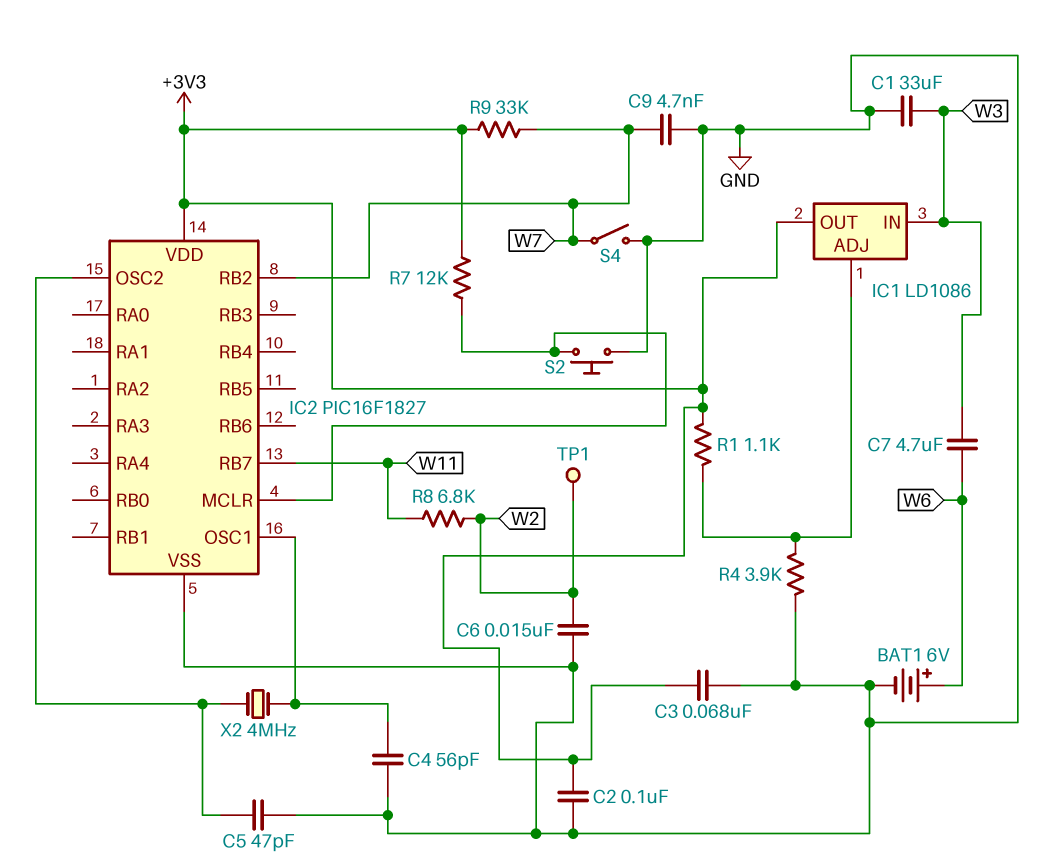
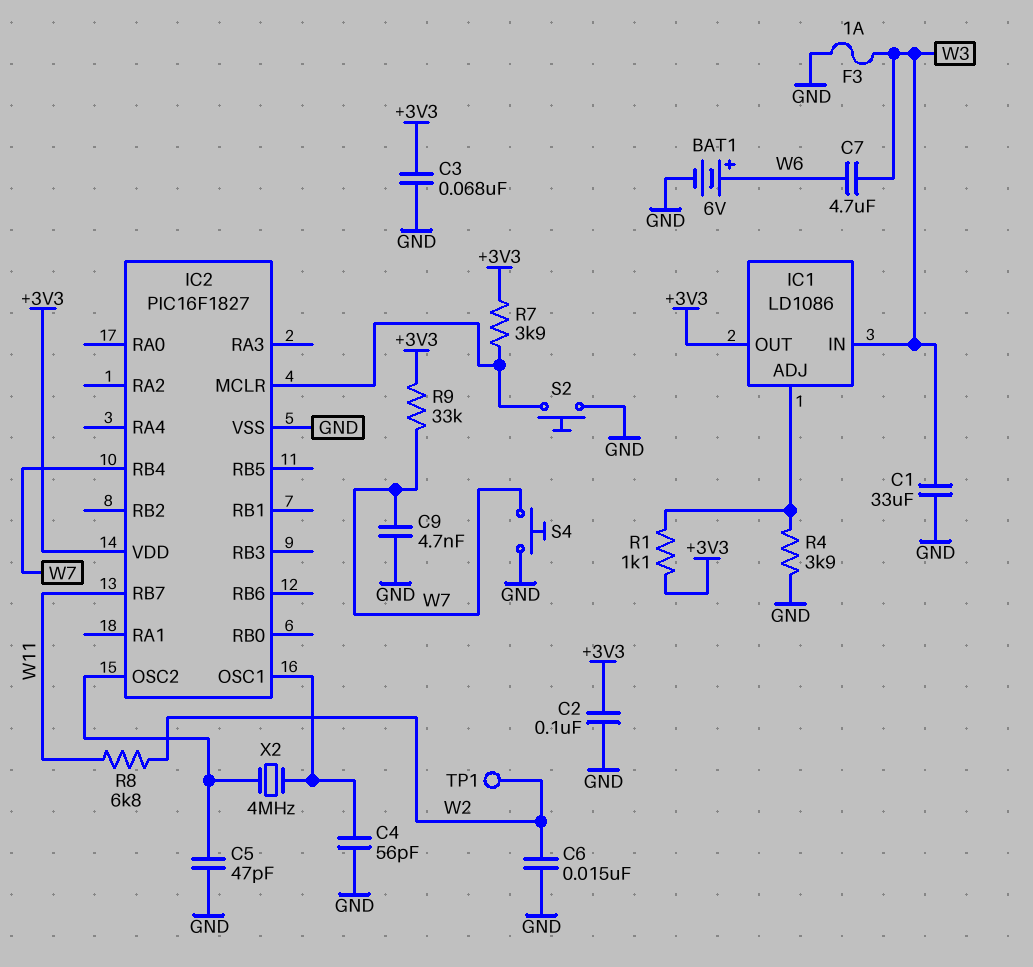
F3: none -> 1A (GND, W3)
IC2 pin RB2: W7 -> none
IC2 pin RB4: none -> W7
R7: 12k (+3V3, IC2/MCLR) -> 3.9k (+3V3, IC2/MCLR)
S4: switch (GND, W7) -> button (GND, W7)

